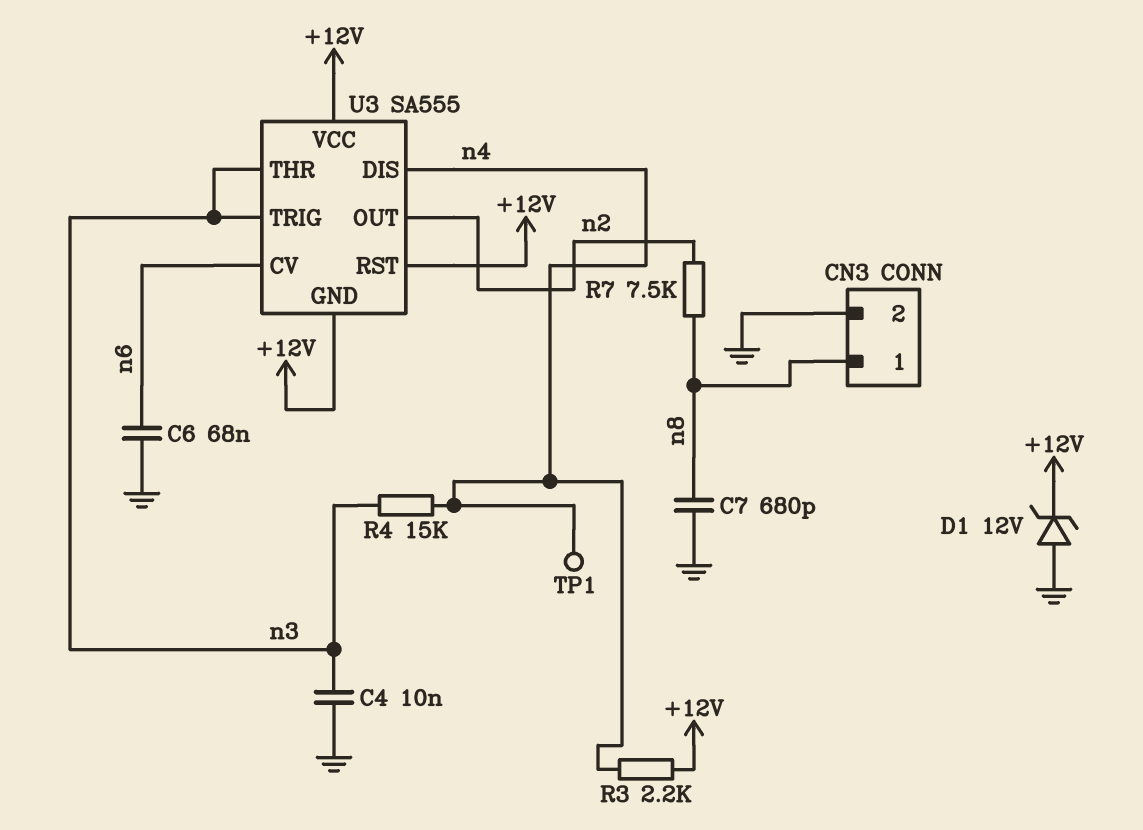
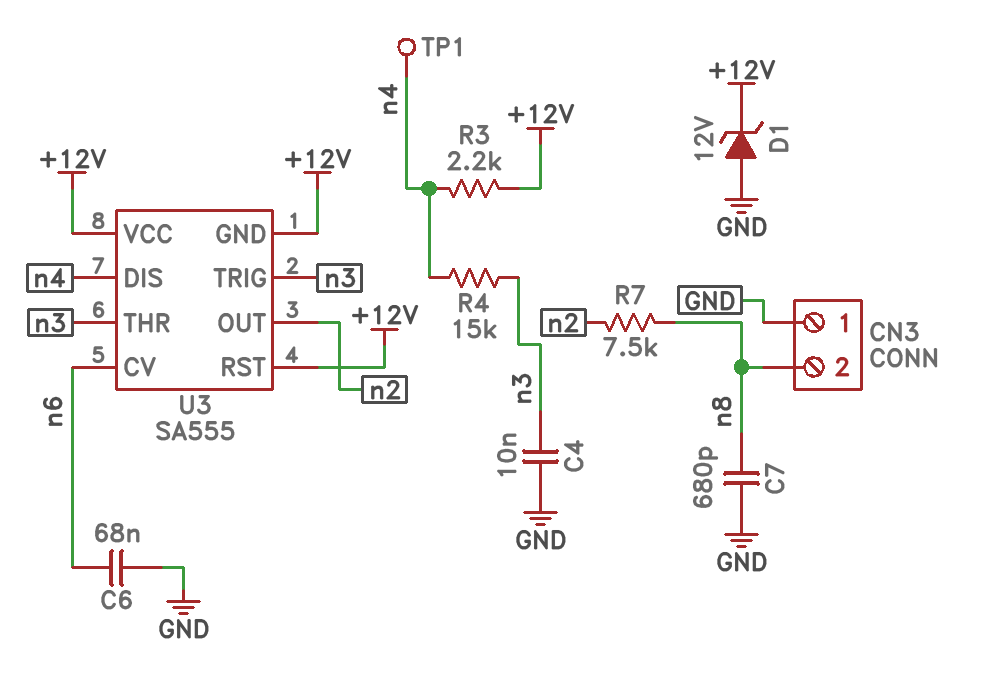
CN3 pin 1: n8 -> GND
CN3 pin 2: GND -> n8

